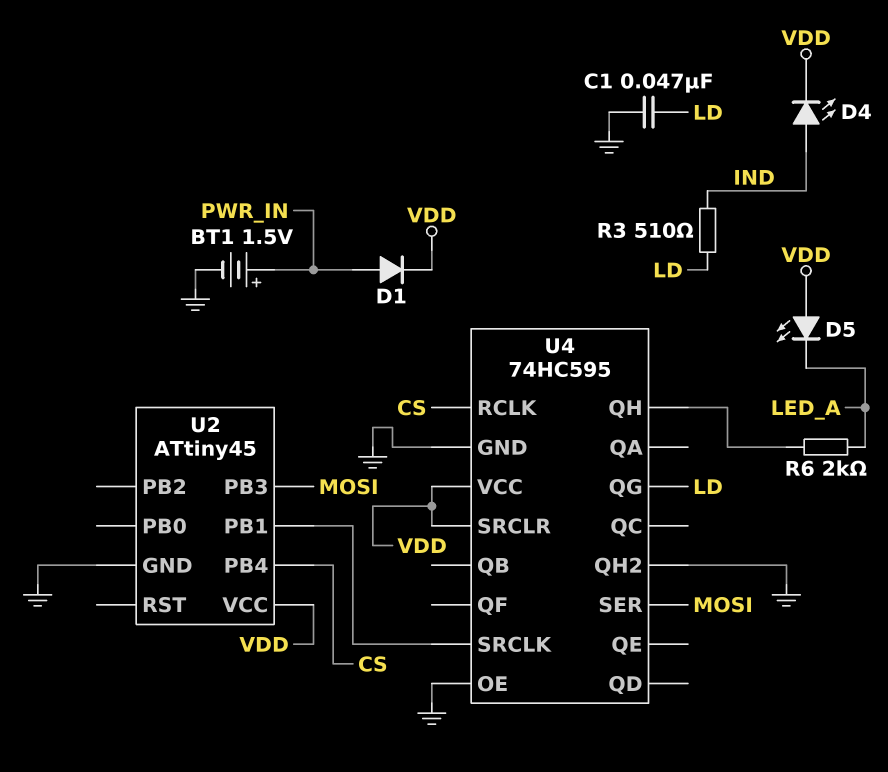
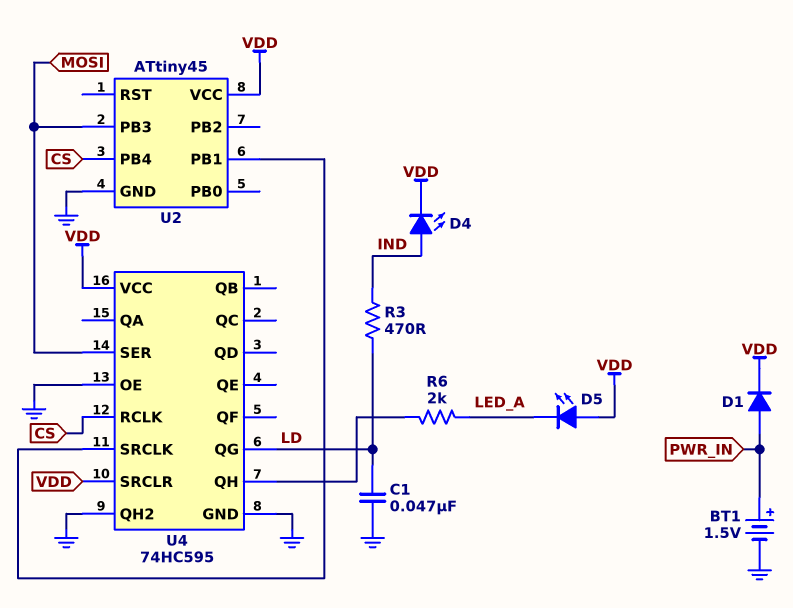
R3: 510 (IND, LD) -> 470 (IND, LD)

